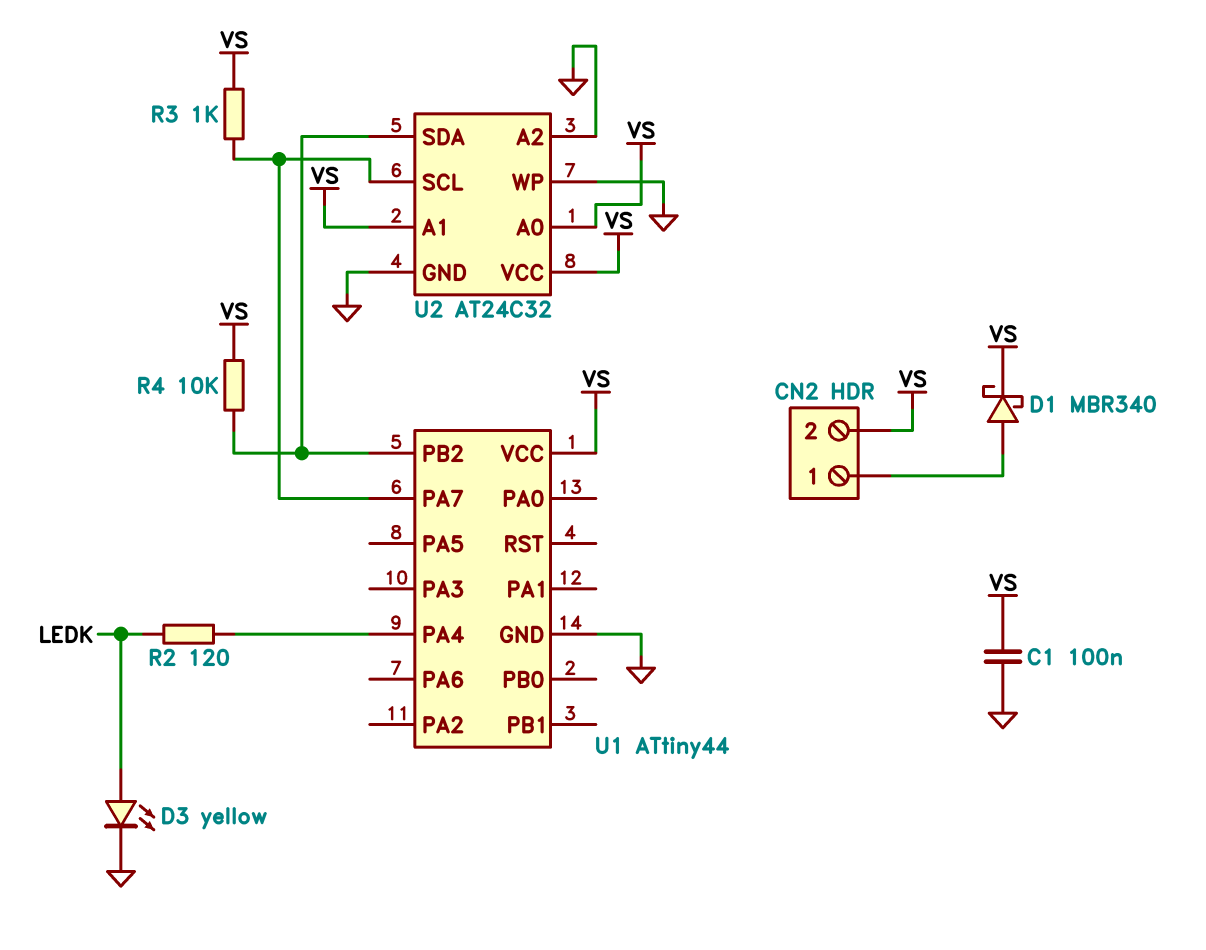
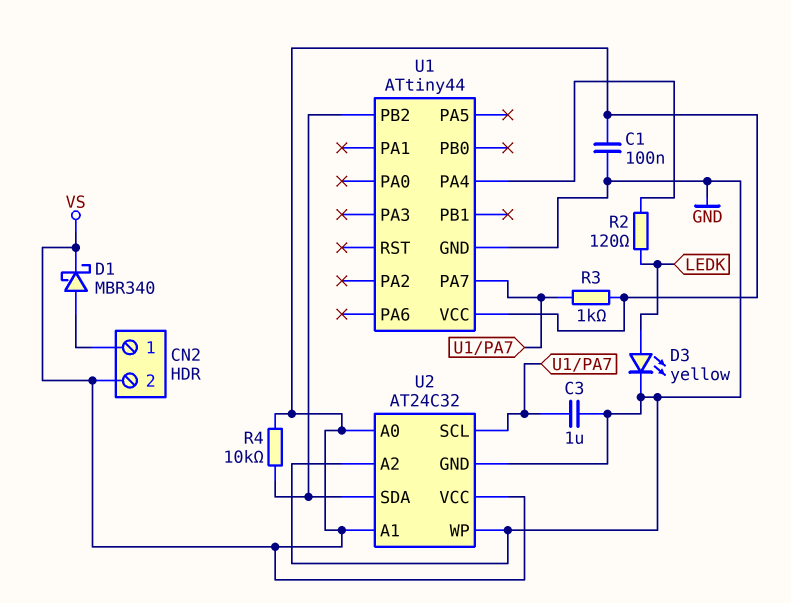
C3: none -> 1uF (GND, U1/PA7)

